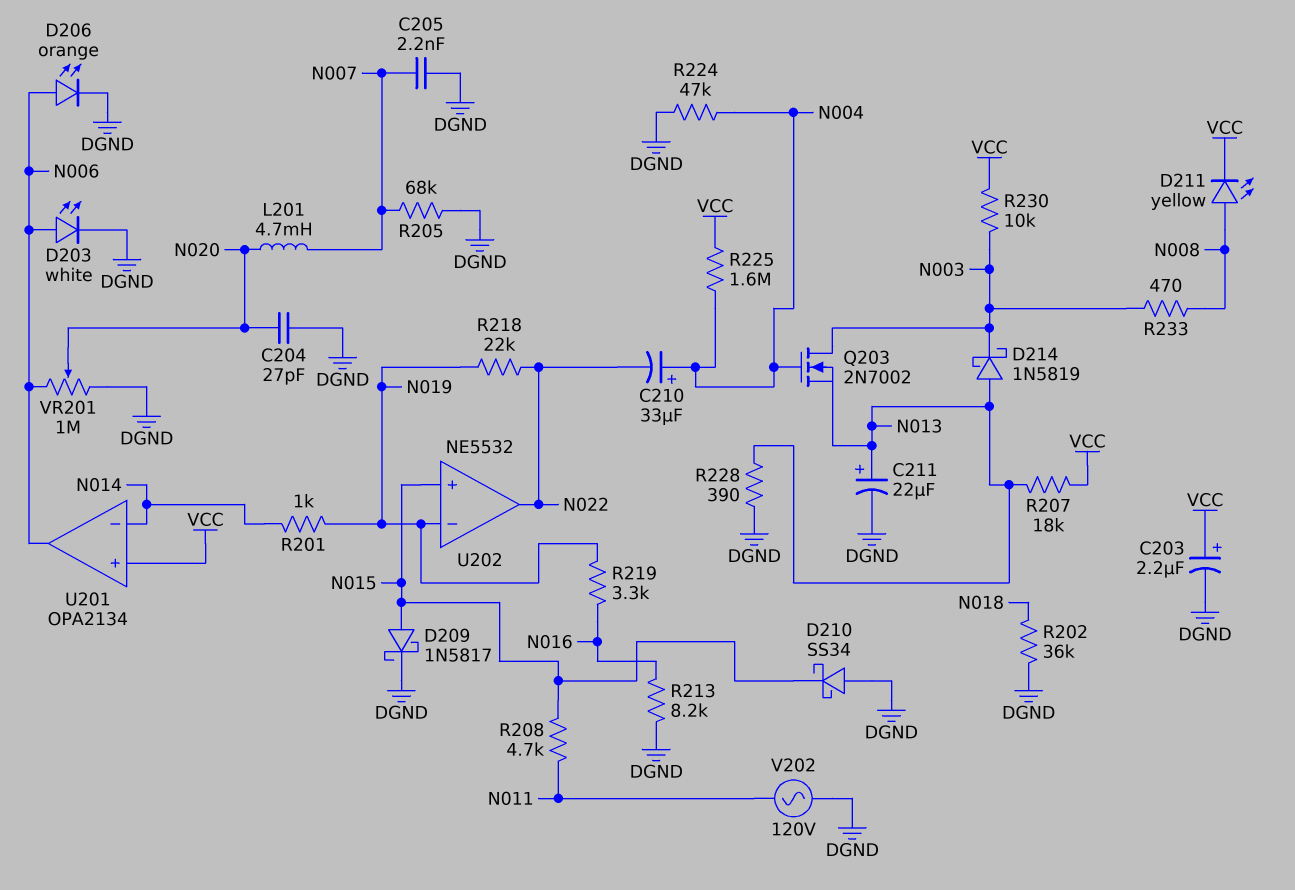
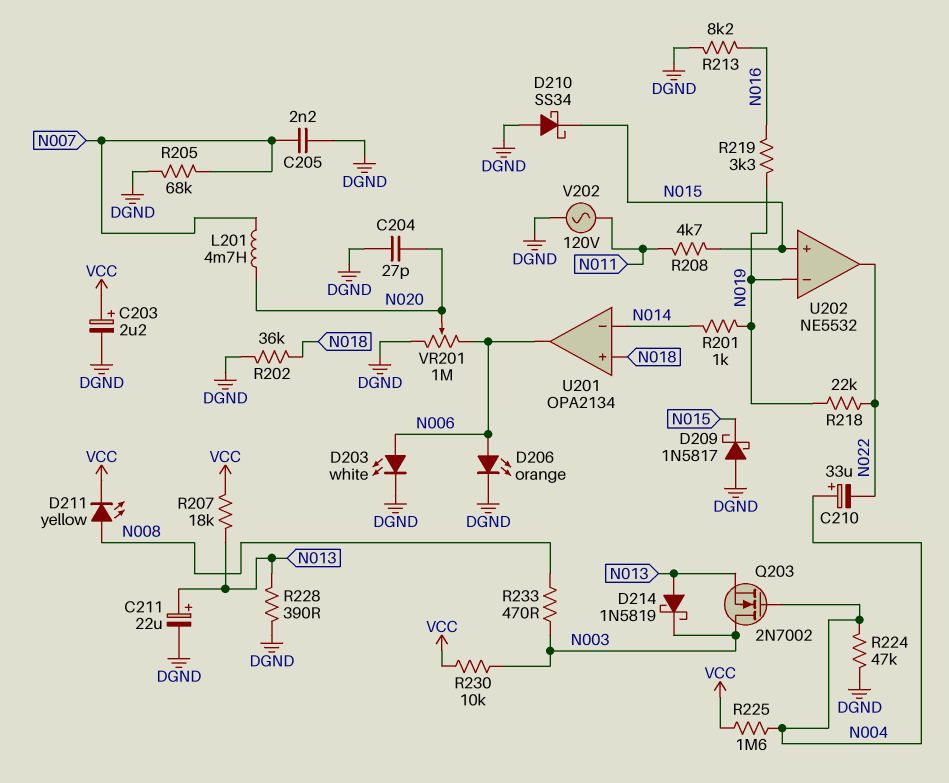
D209: schottky 1N5817 (A N015, K DGND) -> schottky 1N5817 (A DGND, K N015)
U201 pin in+: VCC -> N018

